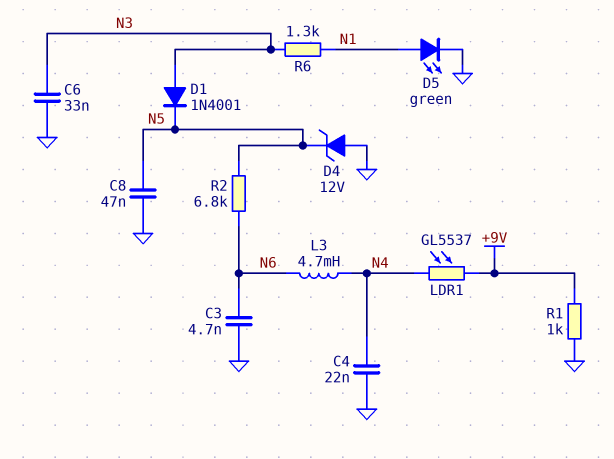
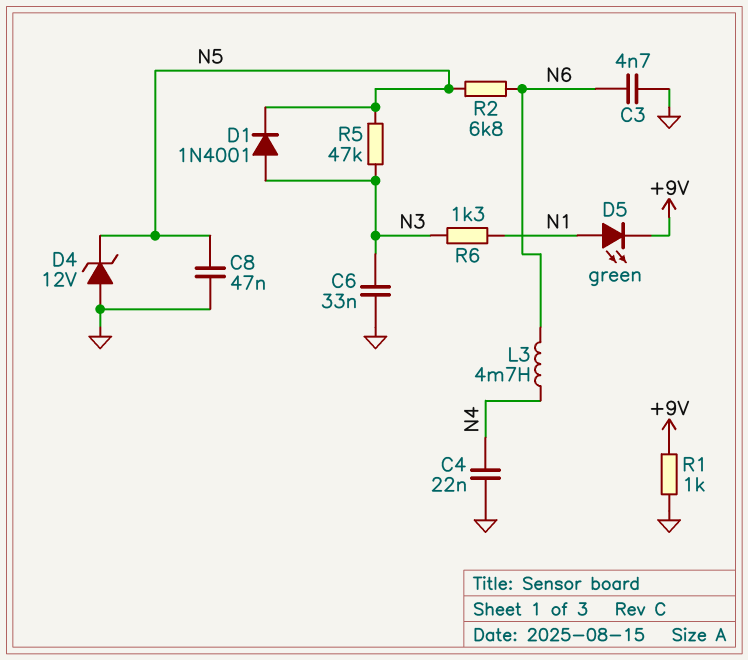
D5: LED green (A N1, K GND) -> LED green (A N1, K +9V)
LDR1: GL5537 (+9V, N4) -> none
R5: none -> 47k (N3, N5)

